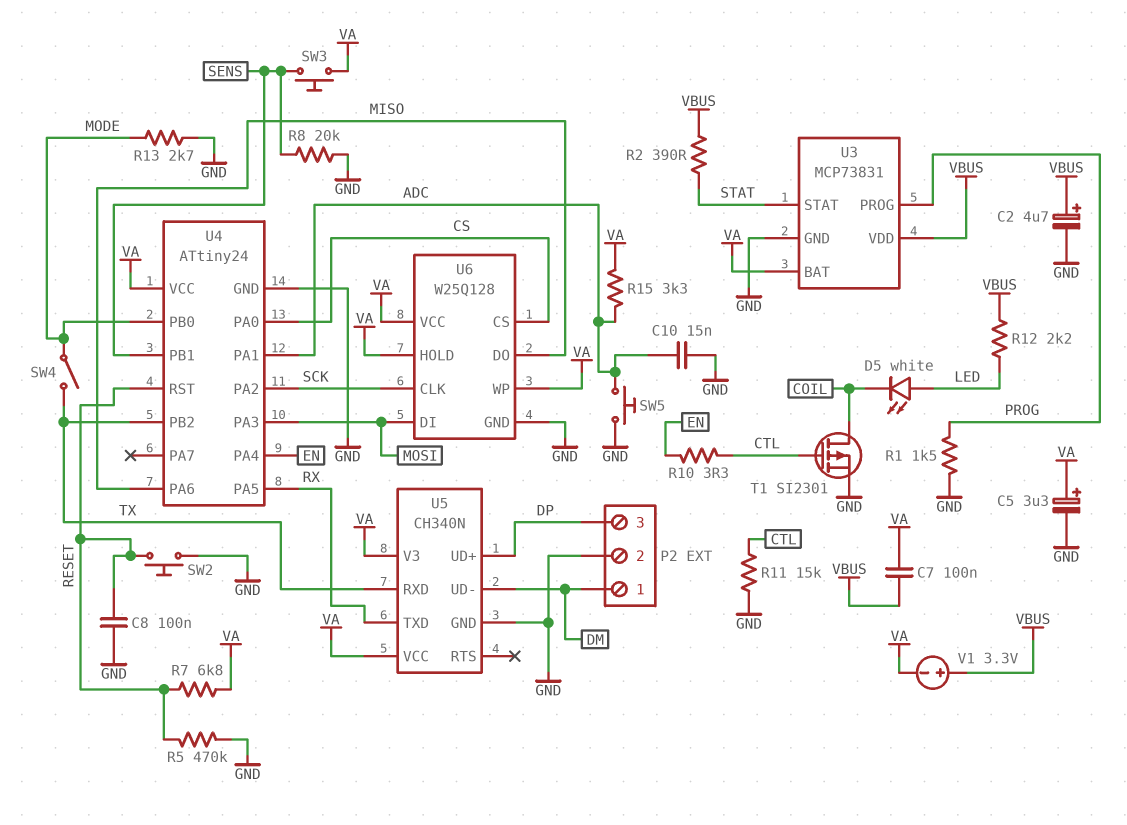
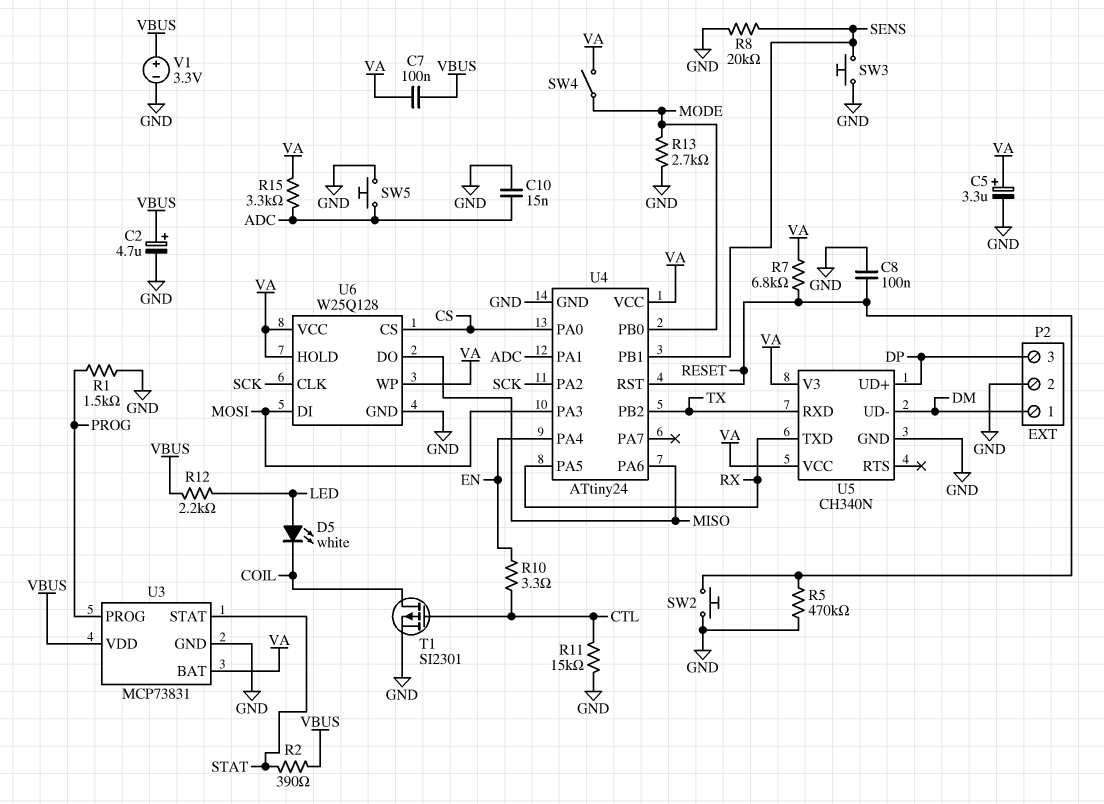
SW3: button (SENS, VA) -> button (GND, SENS)
SW4: switch (MODE, TX) -> switch (MODE, VA)
V1: 3.3V (plus VBUS, minus VA) -> 3.3V (plus VBUS, minus GND)

